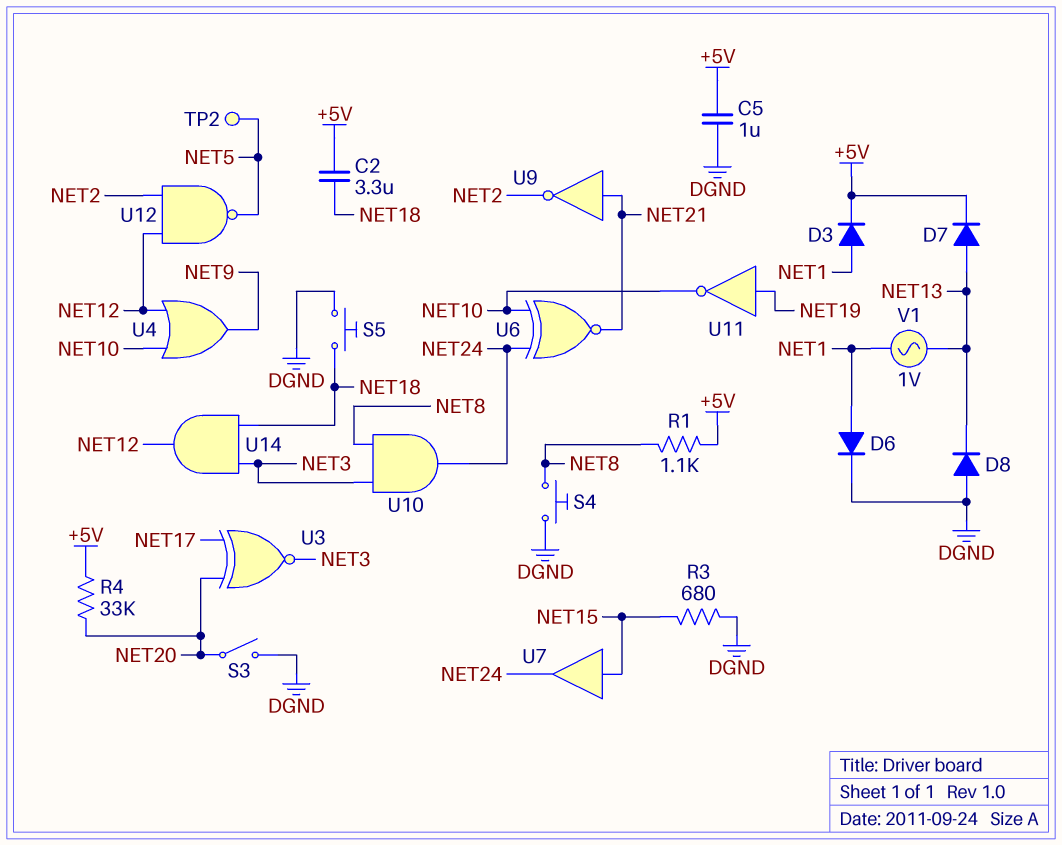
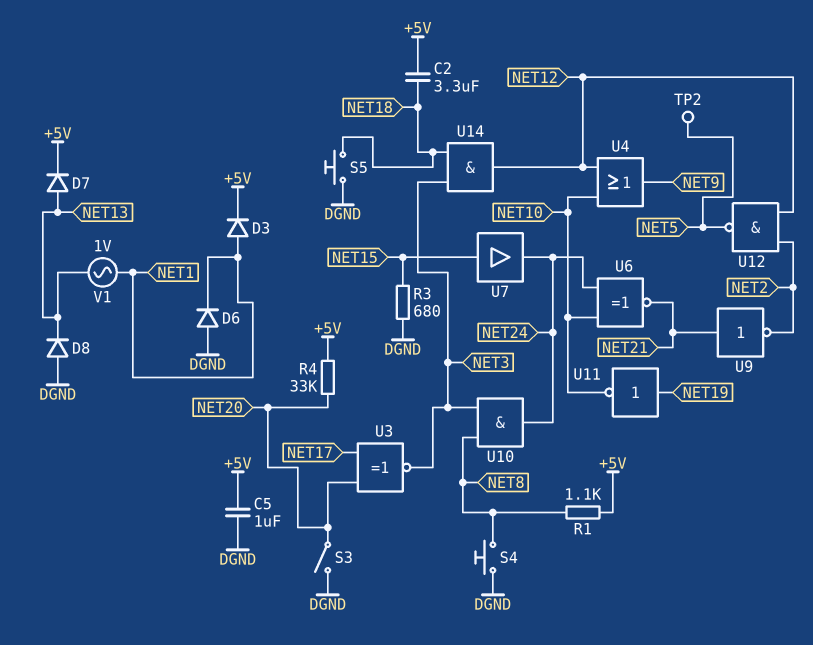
D6: diode (A NET1, K DGND) -> diode (A DGND, K NET1)

